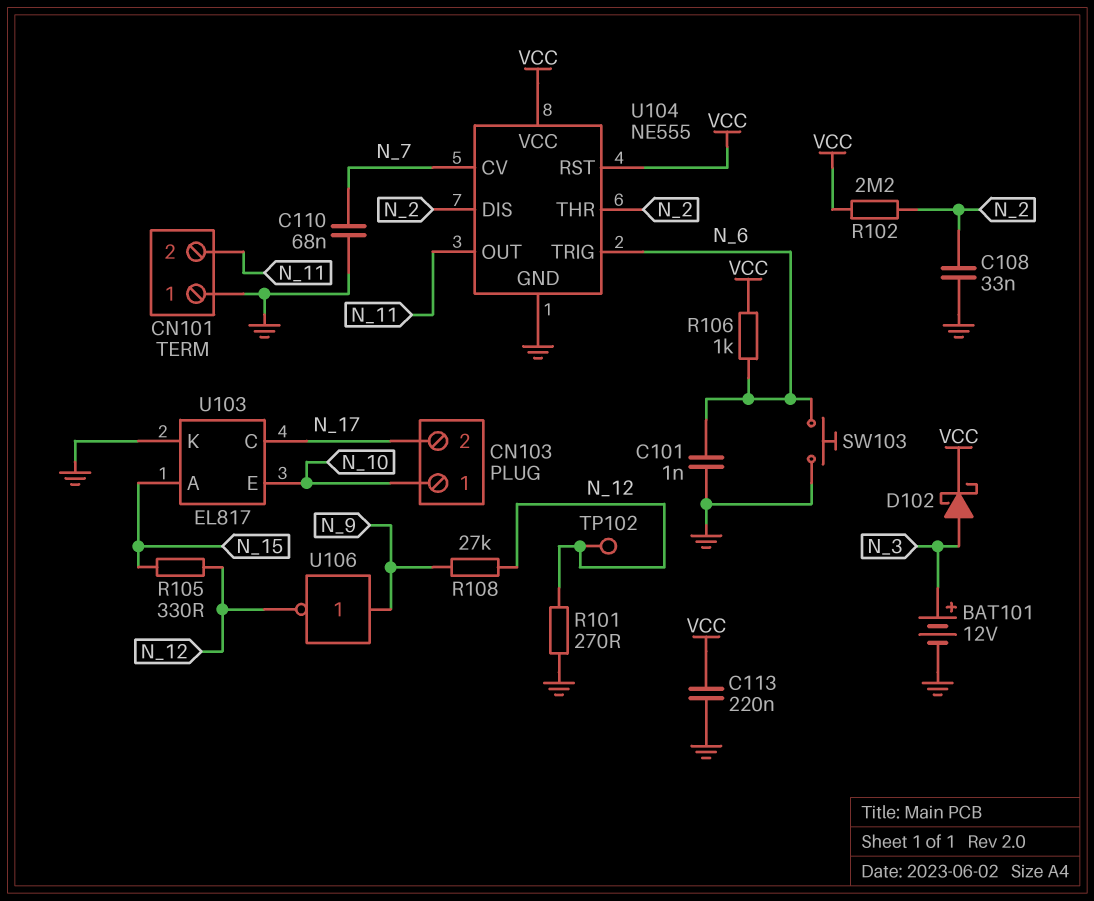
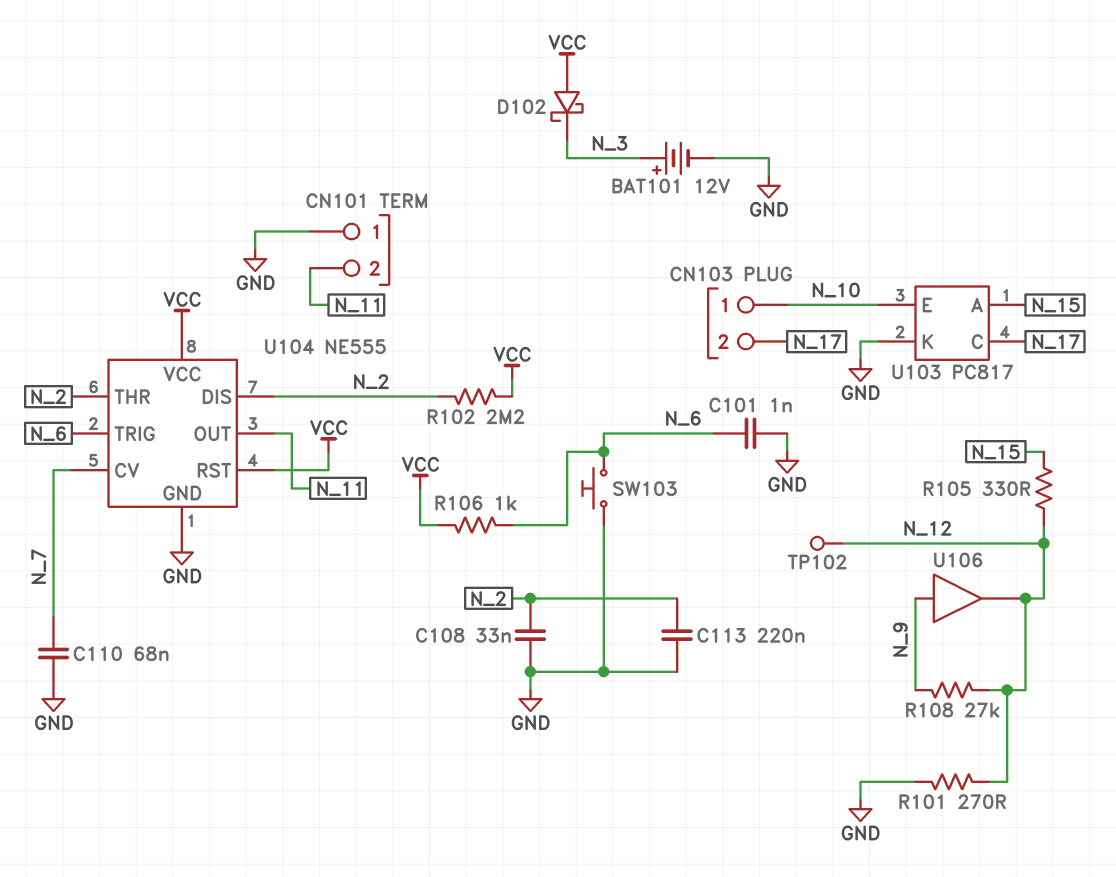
C113: 220nF (GND, VCC) -> 220nF (GND, N_2)
D102: schottky (A N_3, K VCC) -> schottky (A VCC, K N_3)
U103: EL817 -> PC817
U106: NOT (in N_9, out N_12) -> buffer (in N_9, out N_12)

